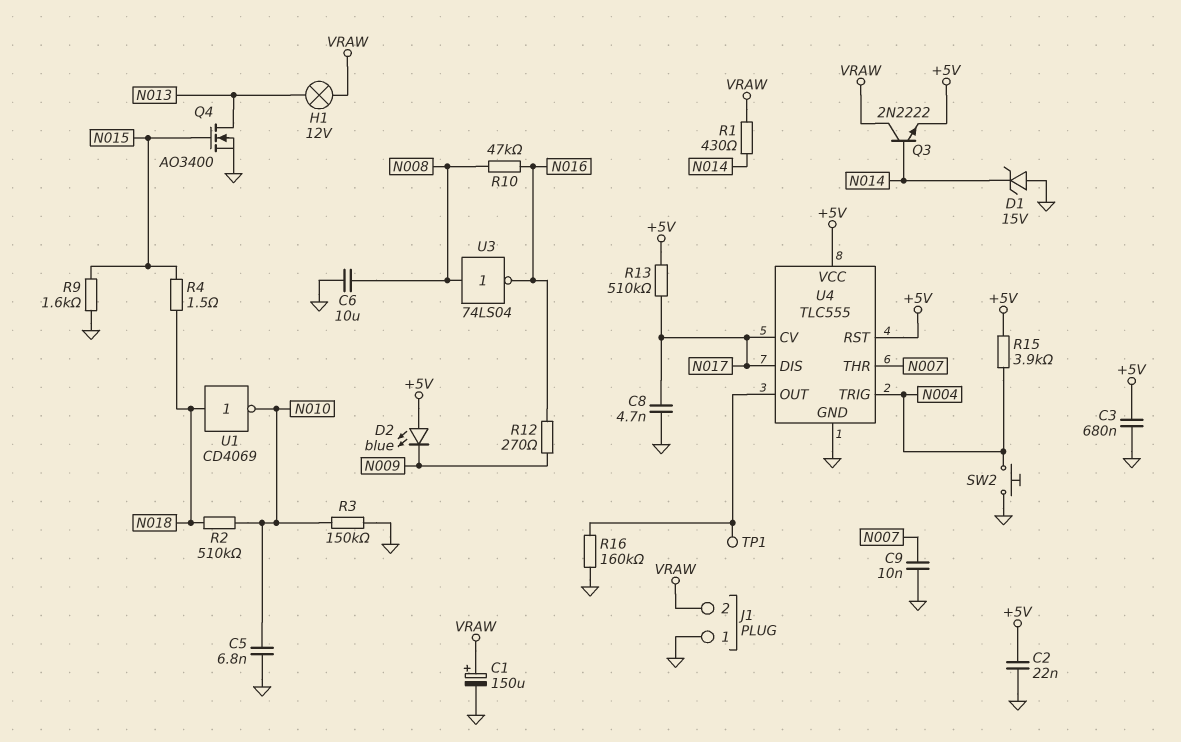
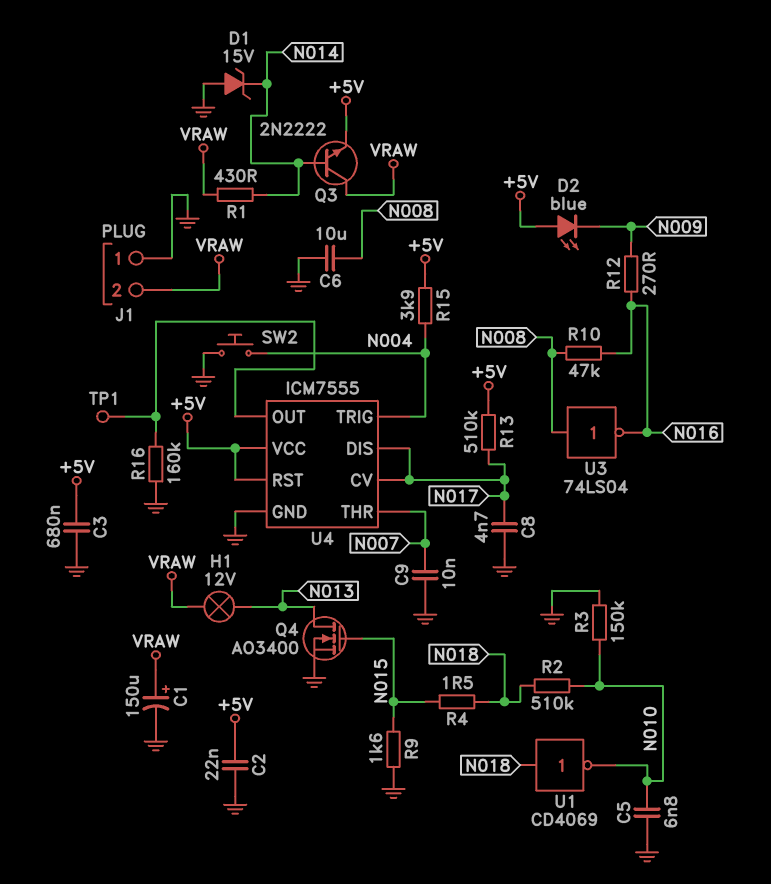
U4: TLC555 -> ICM7555

